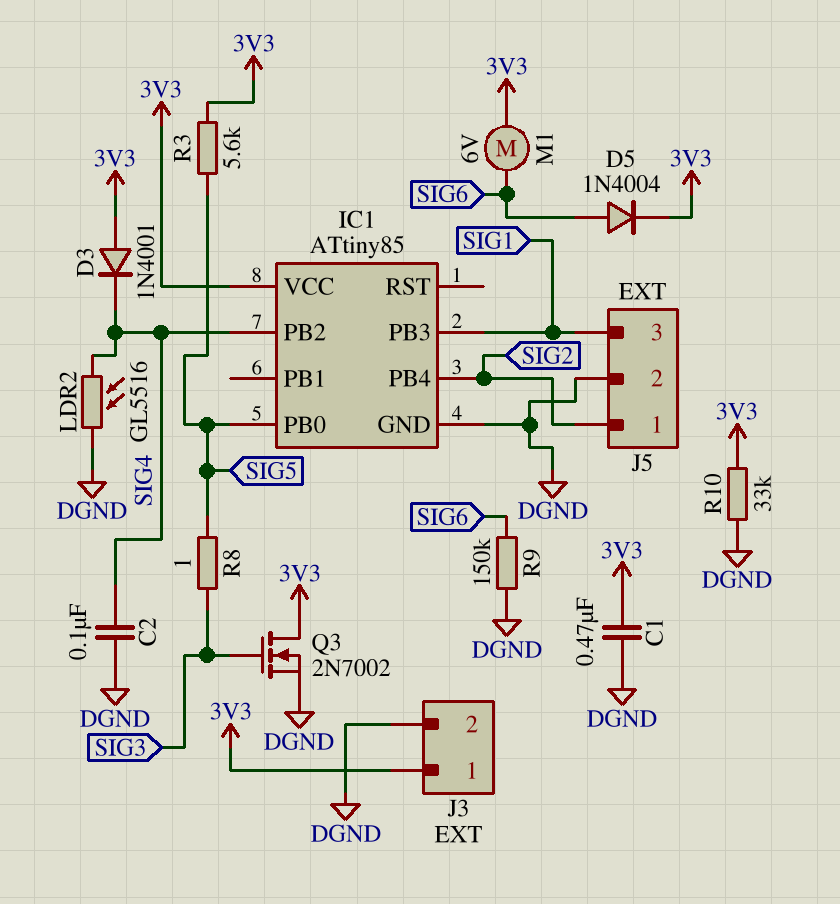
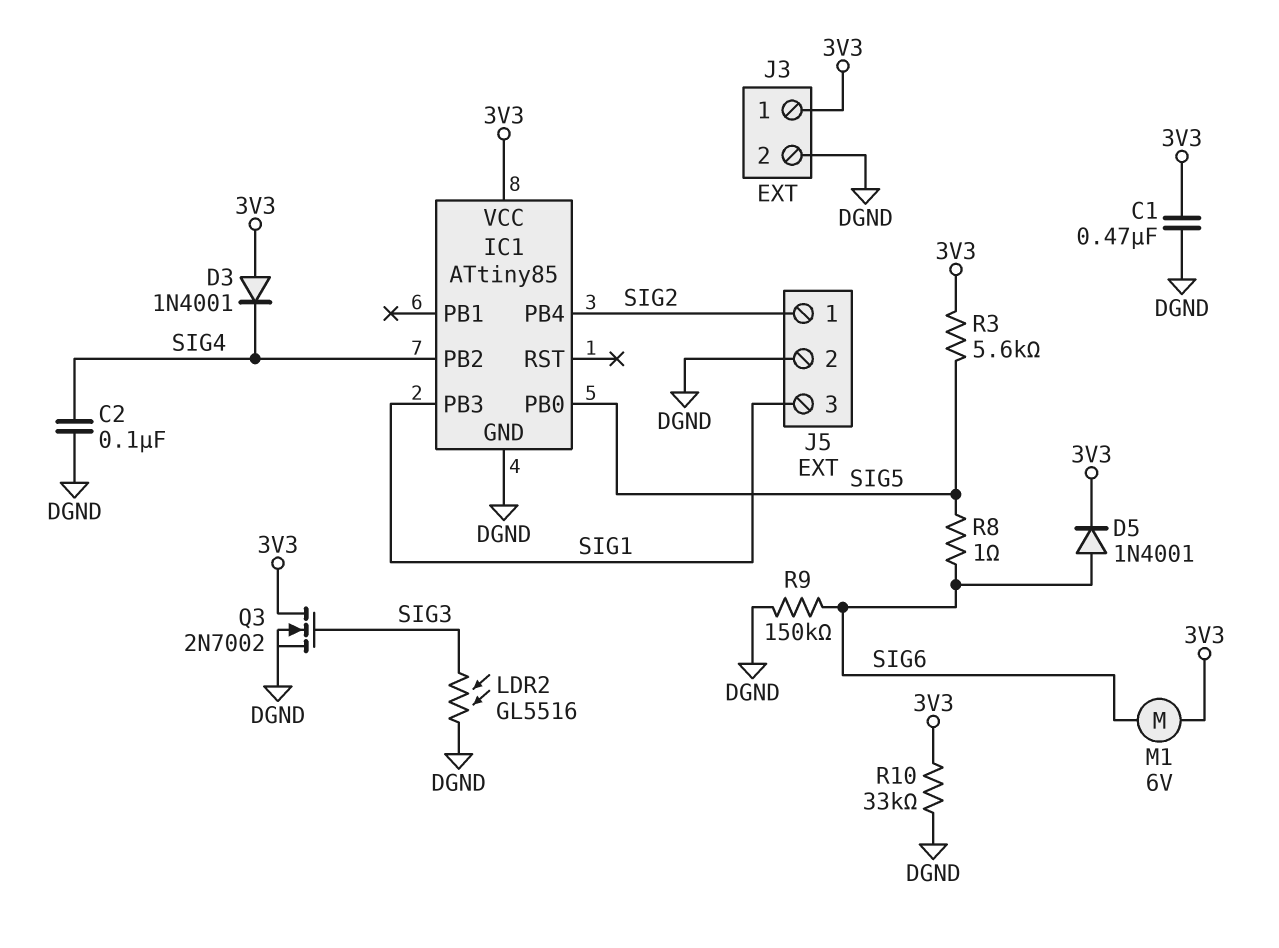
D5: diode 1N4004 (A SIG6, K 3V3) -> diode 1N4001 (A SIG6, K 3V3)
LDR2: GL5516 (DGND, SIG4) -> GL5516 (DGND, SIG3)
R8: 1 (SIG3, SIG5) -> 1 (SIG5, SIG6)

